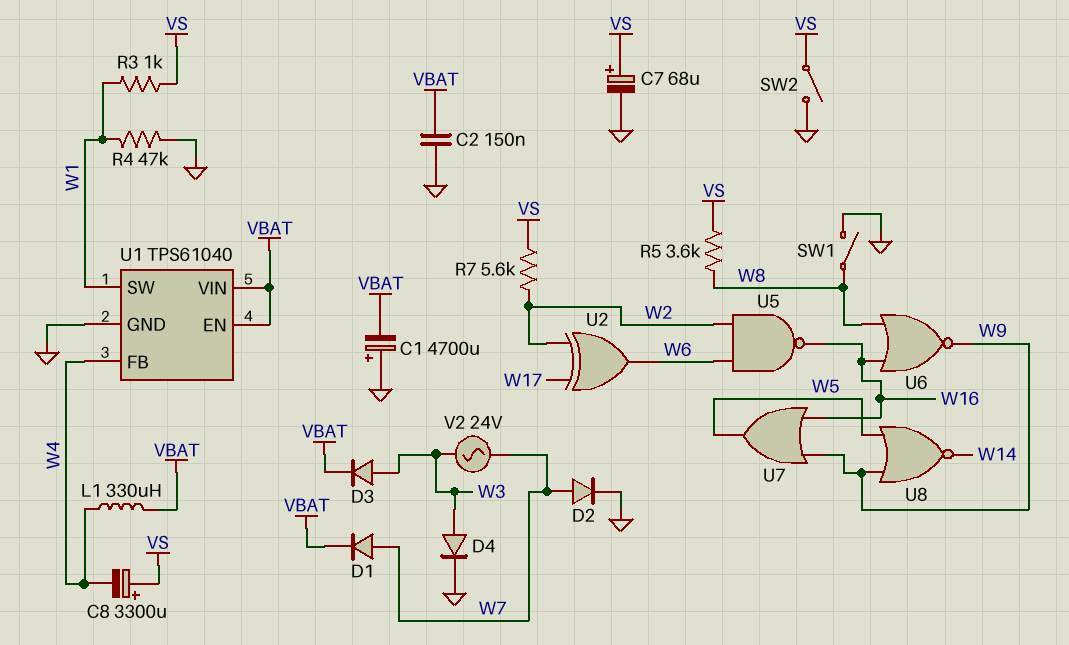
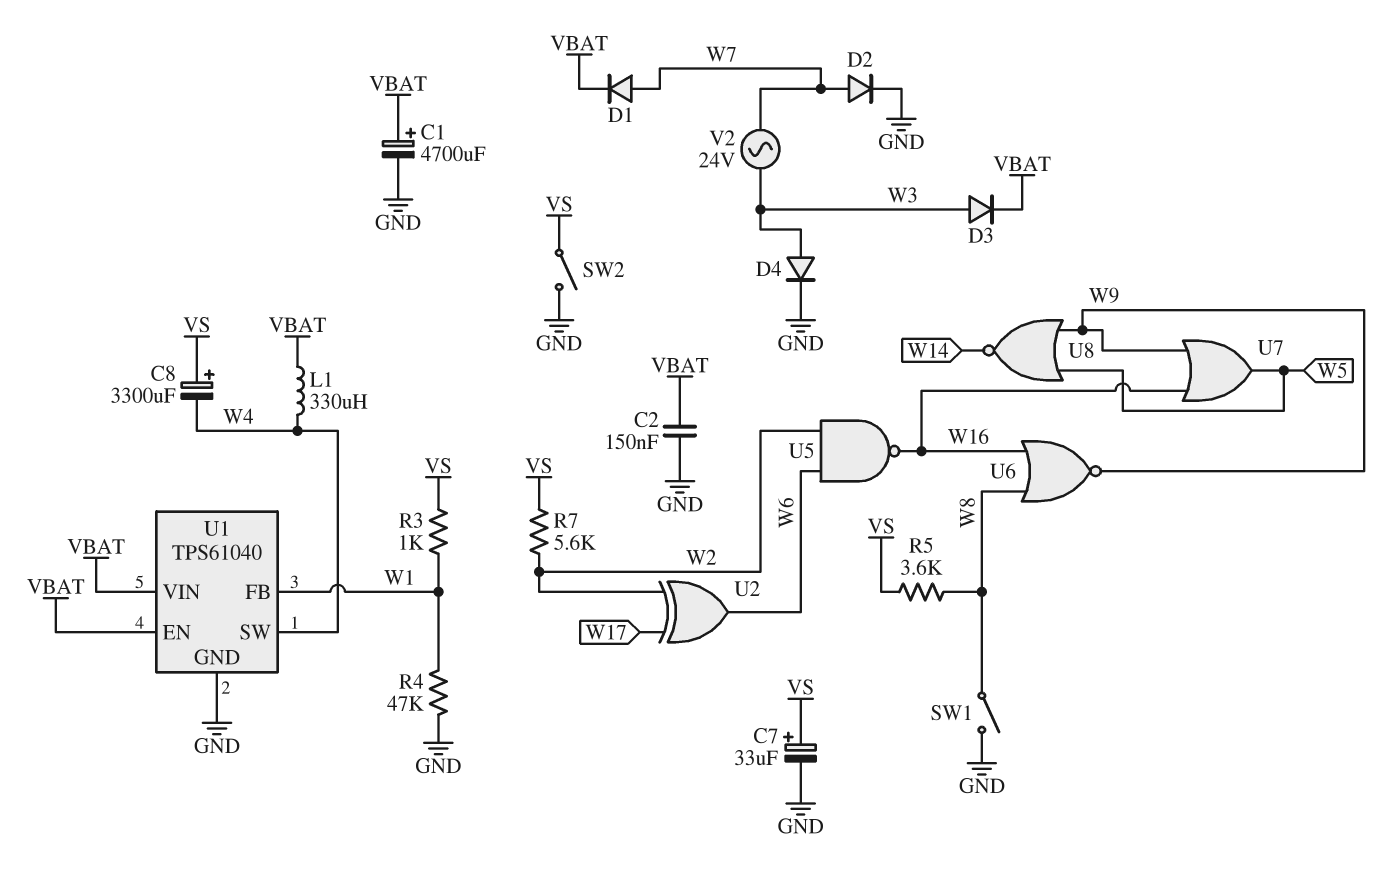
C1: 4700uF (plus GND, minus VBAT) -> 4700uF (plus VBAT, minus GND)
C7: 68uF (plus VS, minus GND) -> 33uF (plus VS, minus GND)
U1 pin FB: W4 -> W1
U1 pin SW: W1 -> W4

